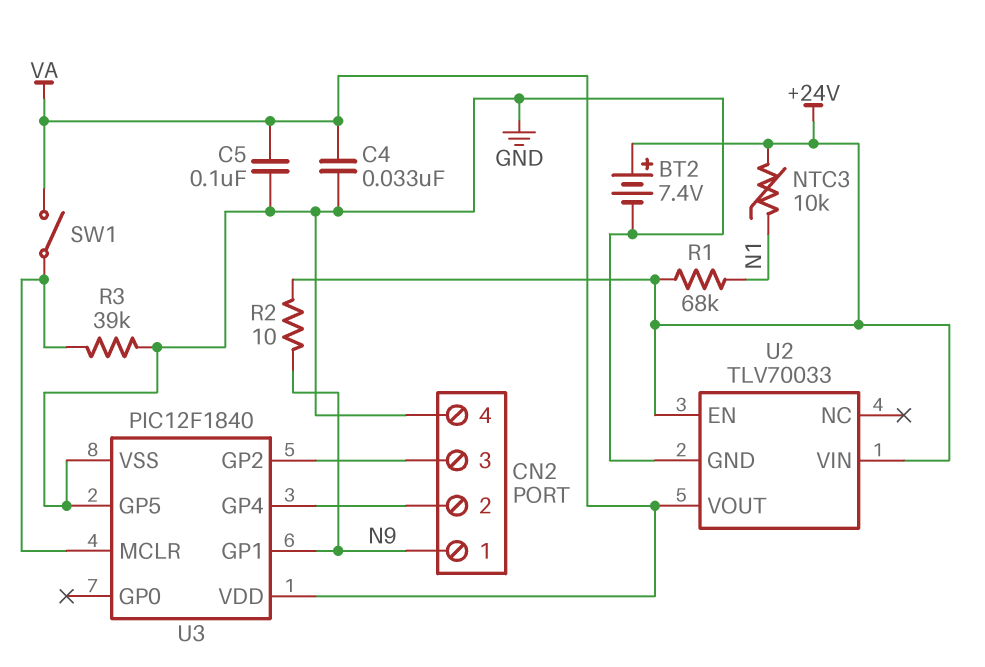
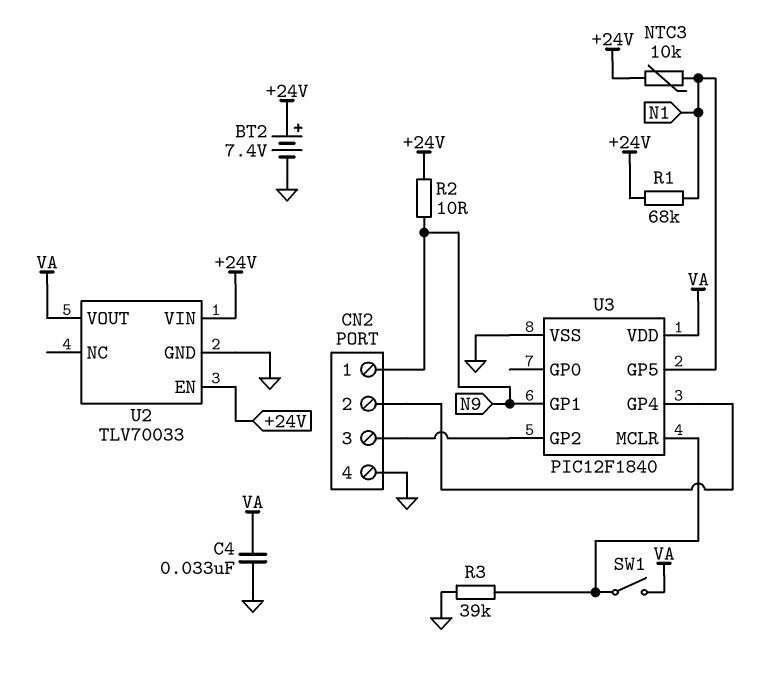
C5: 100nF (GND, VA) -> none
U3 pin GP5: GND -> N1

